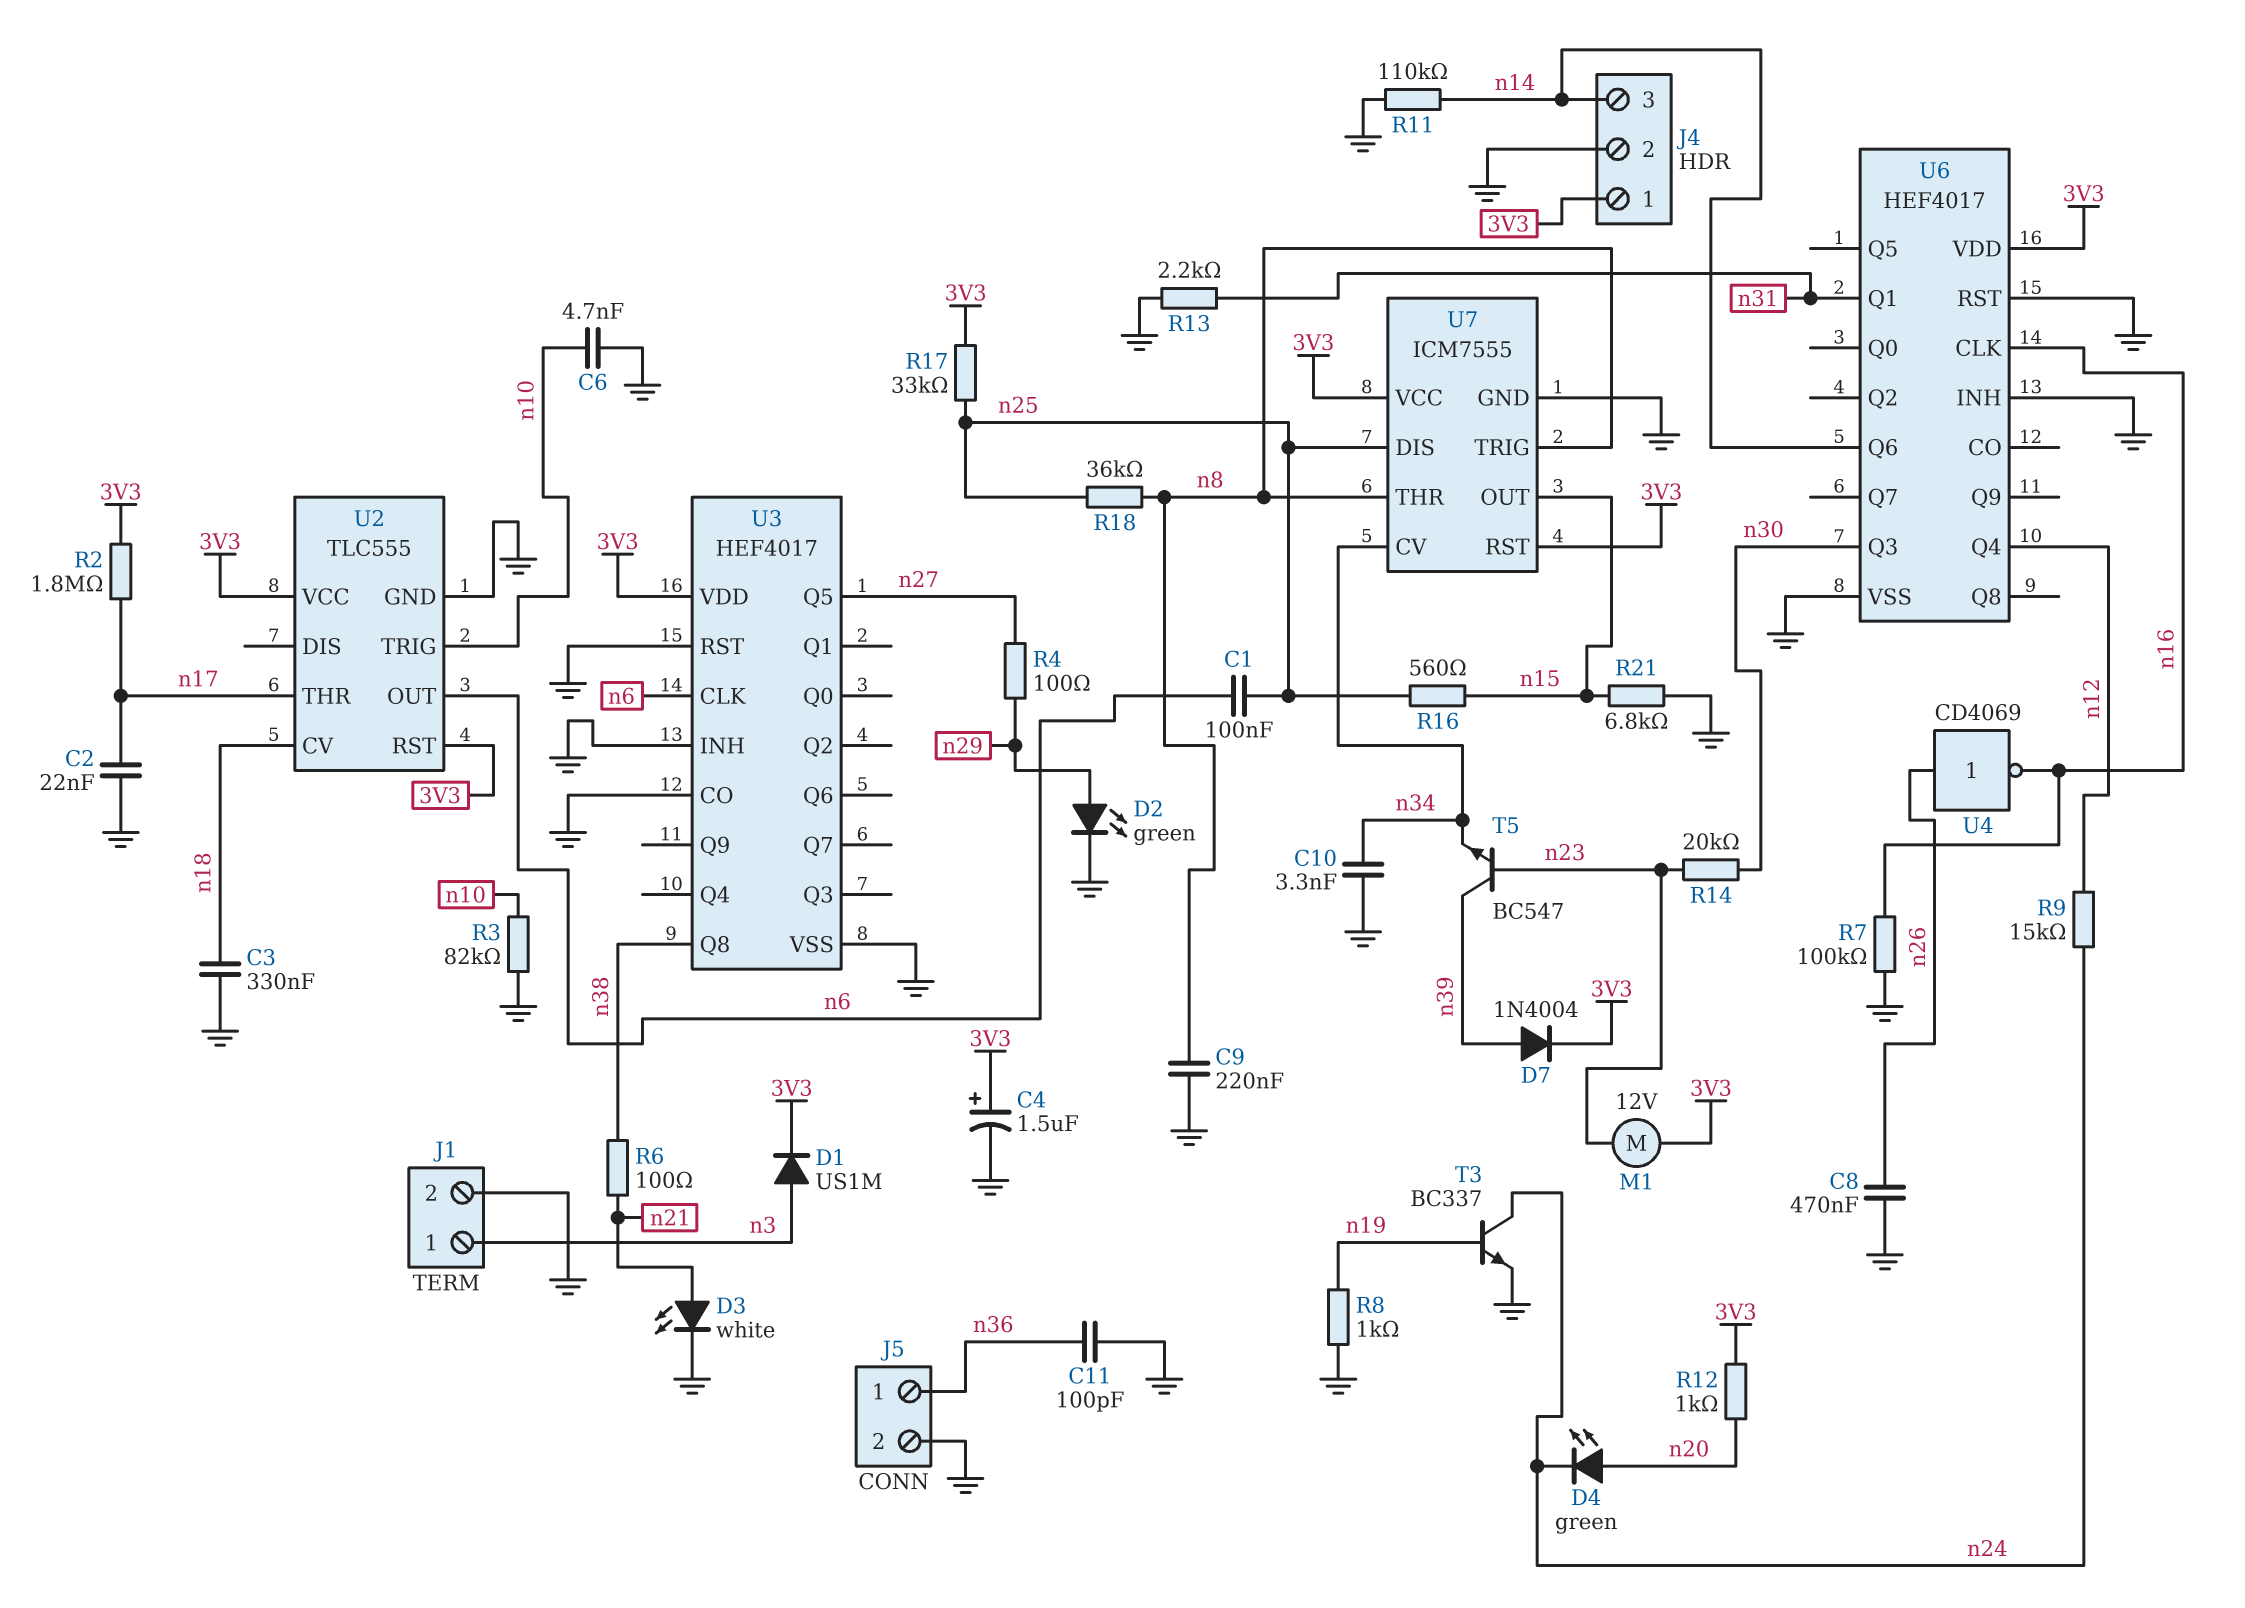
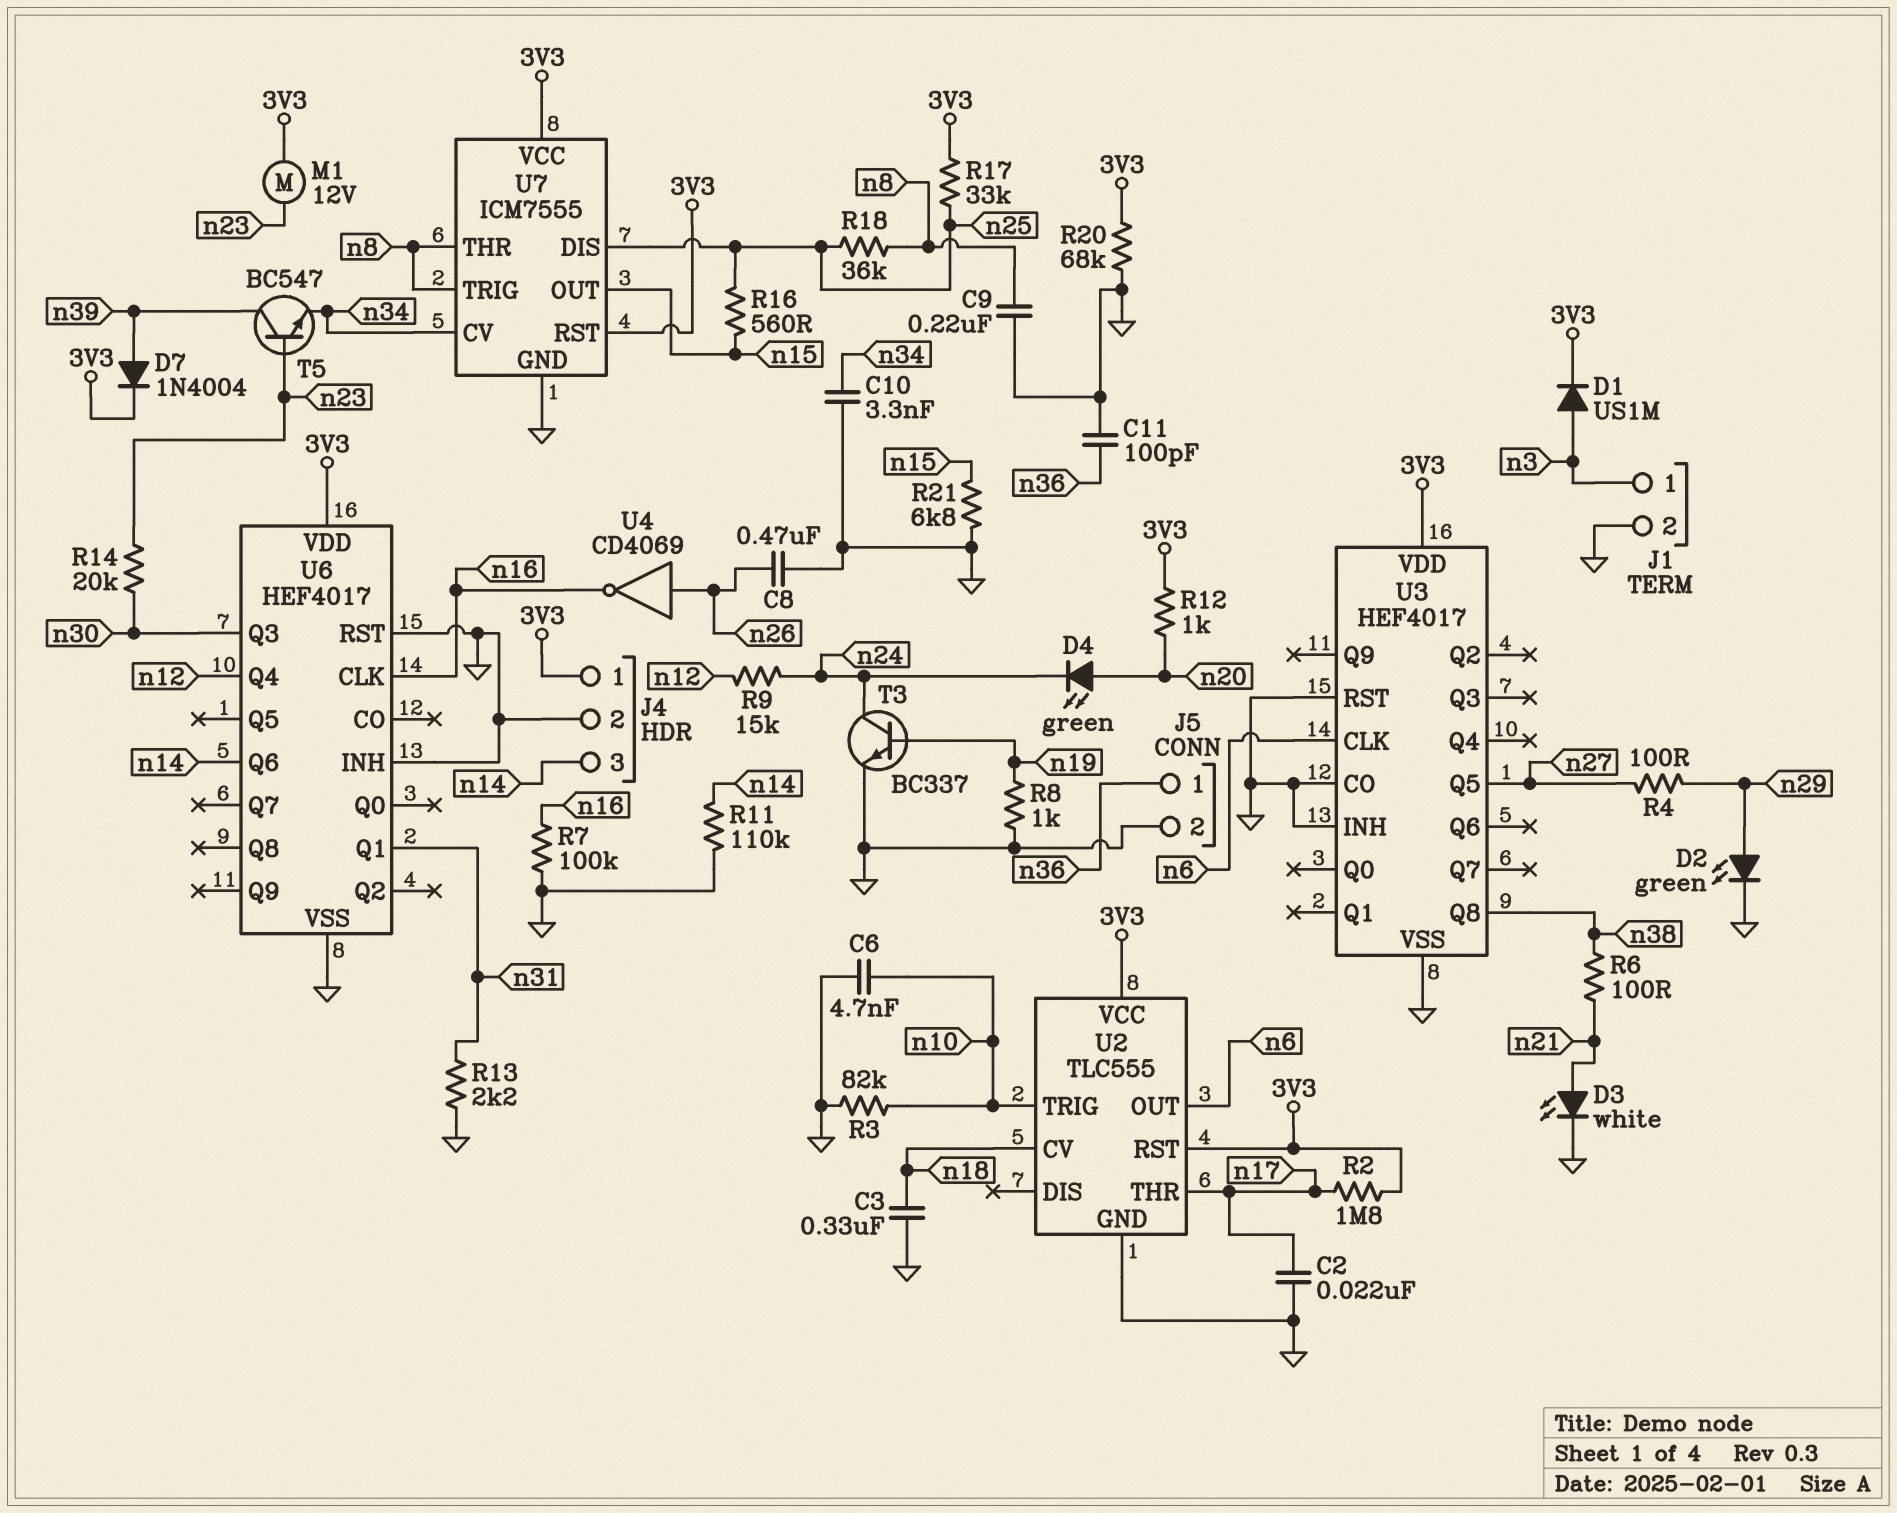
C1: 100nF (n6, n25) -> none
C4: 1.5uF (plus 3V3, minus GND) -> none
R20: none -> 68k (3V3, GND)

